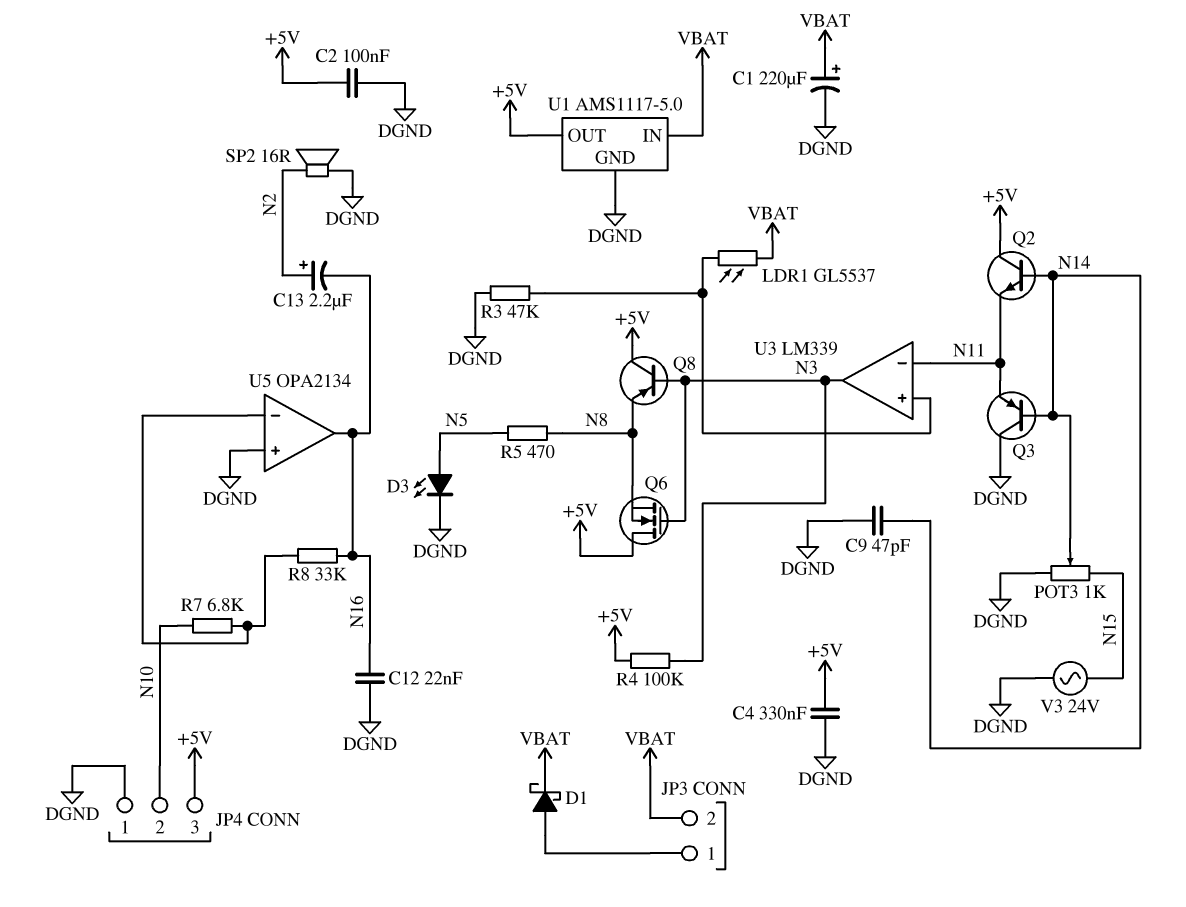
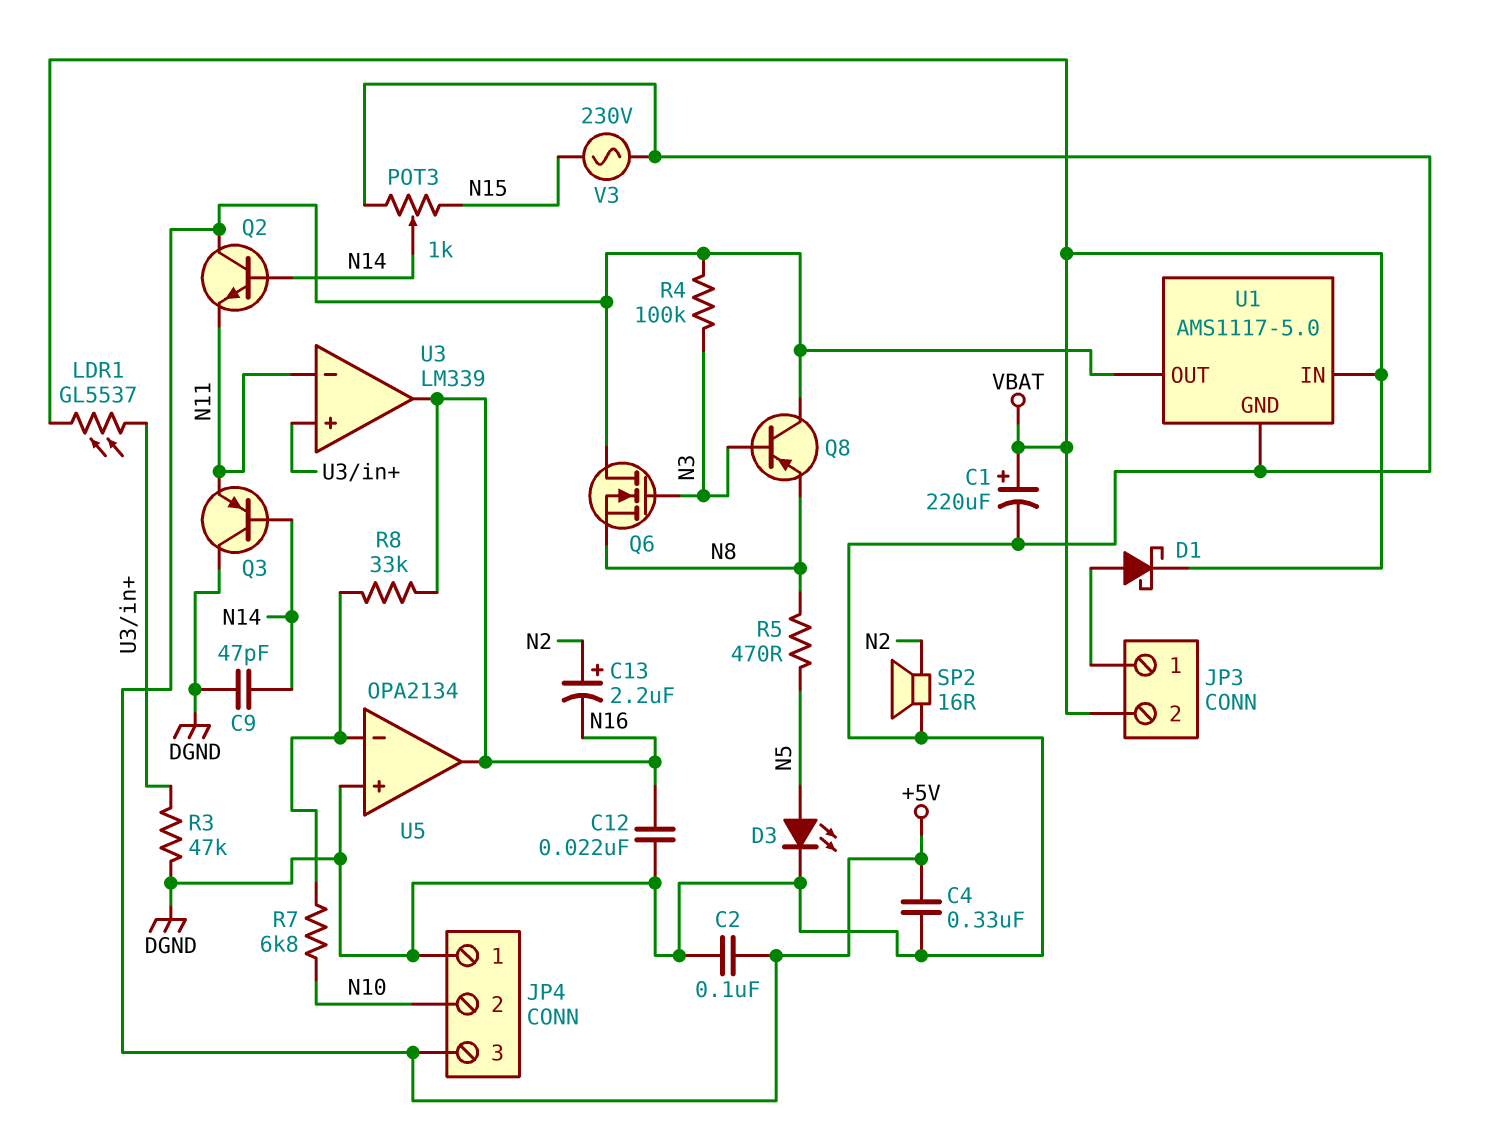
U3 pin out: N3 -> N16
V3: AC 24V (DGND, N15) -> AC 230V (DGND, N15)

